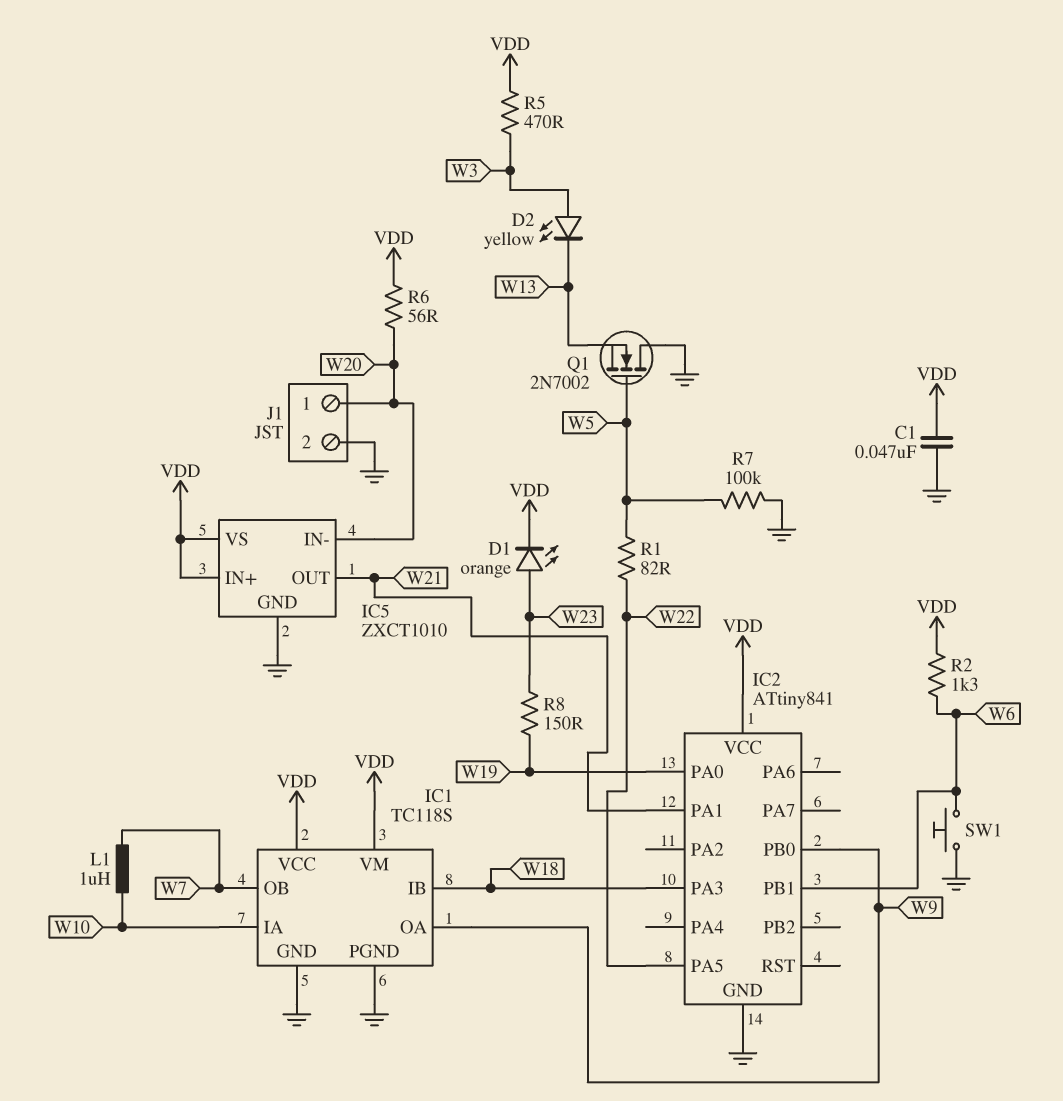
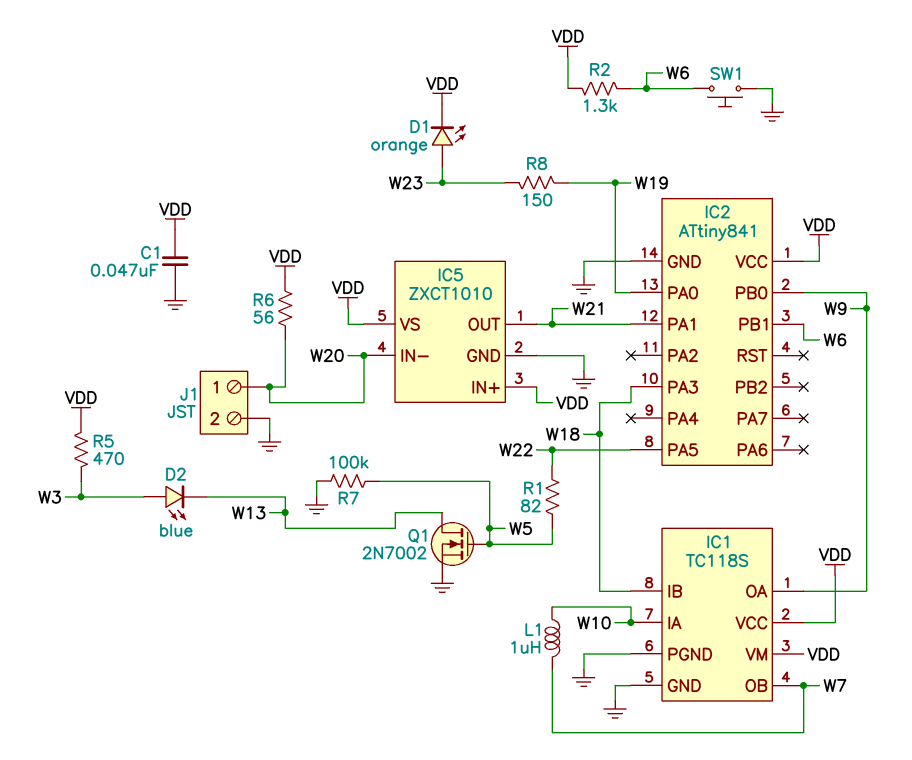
D2: LED yellow (A W3, K W13) -> LED blue (A W3, K W13)
Q1: NMOS 2N7002 (G W5, D GND, S W13) -> NMOS 2N7002 (G W5, D W13, S GND)

